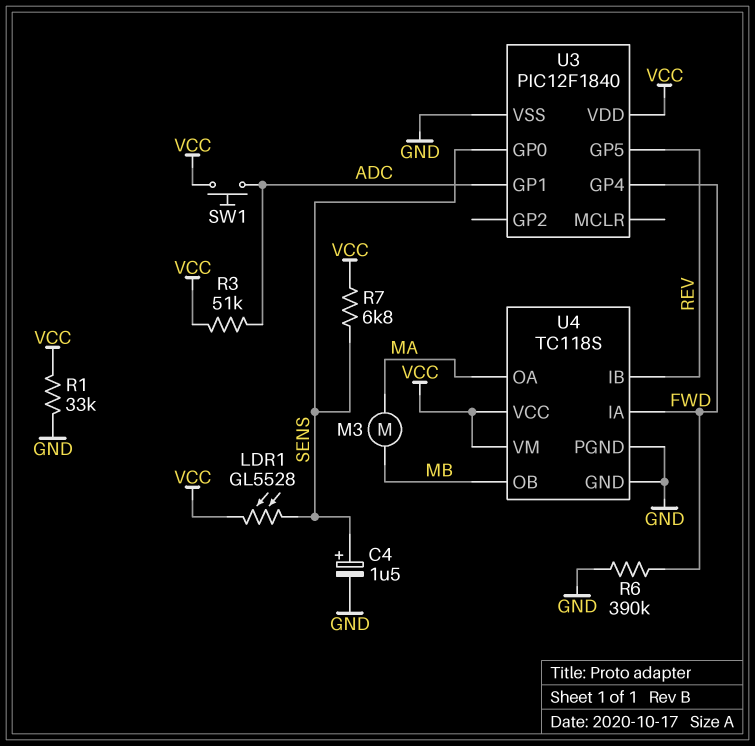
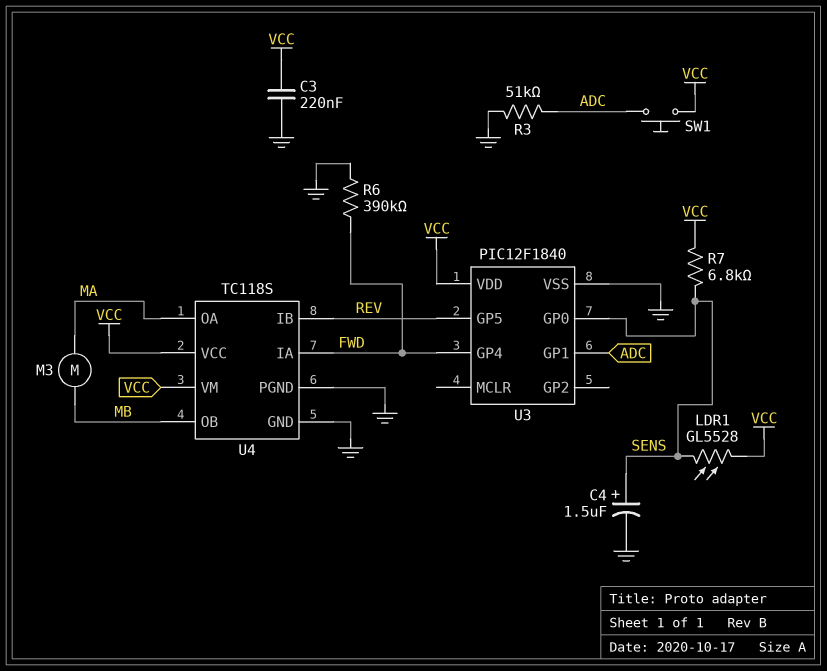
C3: none -> 220nF (GND, VCC)
R1: 33k (GND, VCC) -> none
R3: 51k (ADC, VCC) -> 51k (ADC, GND)

